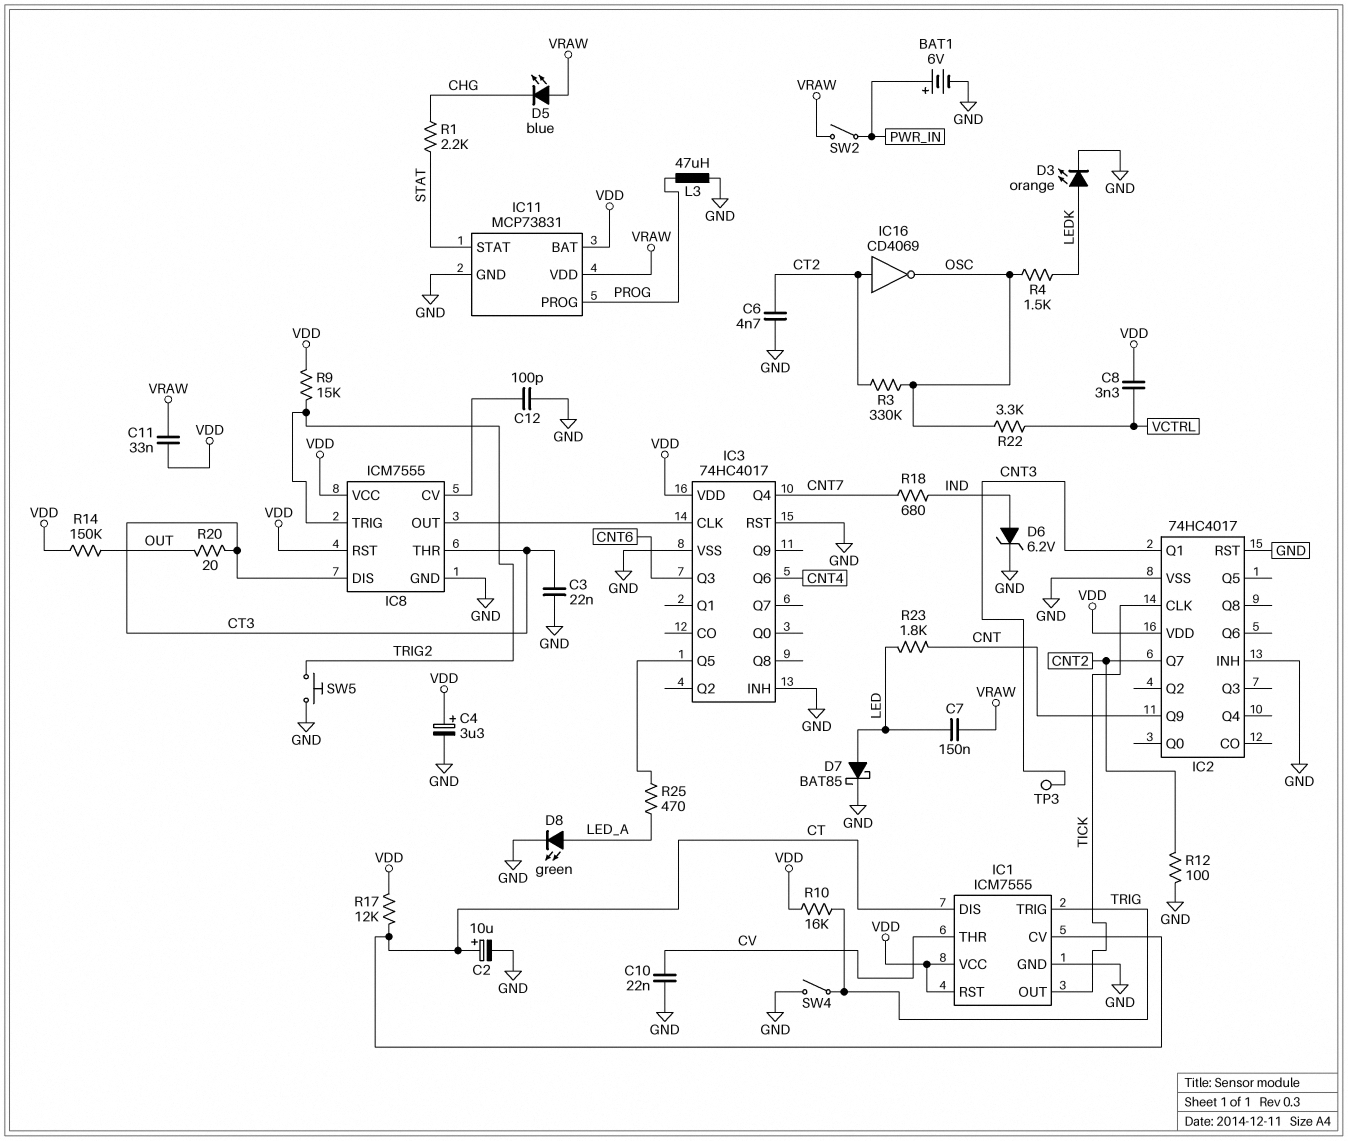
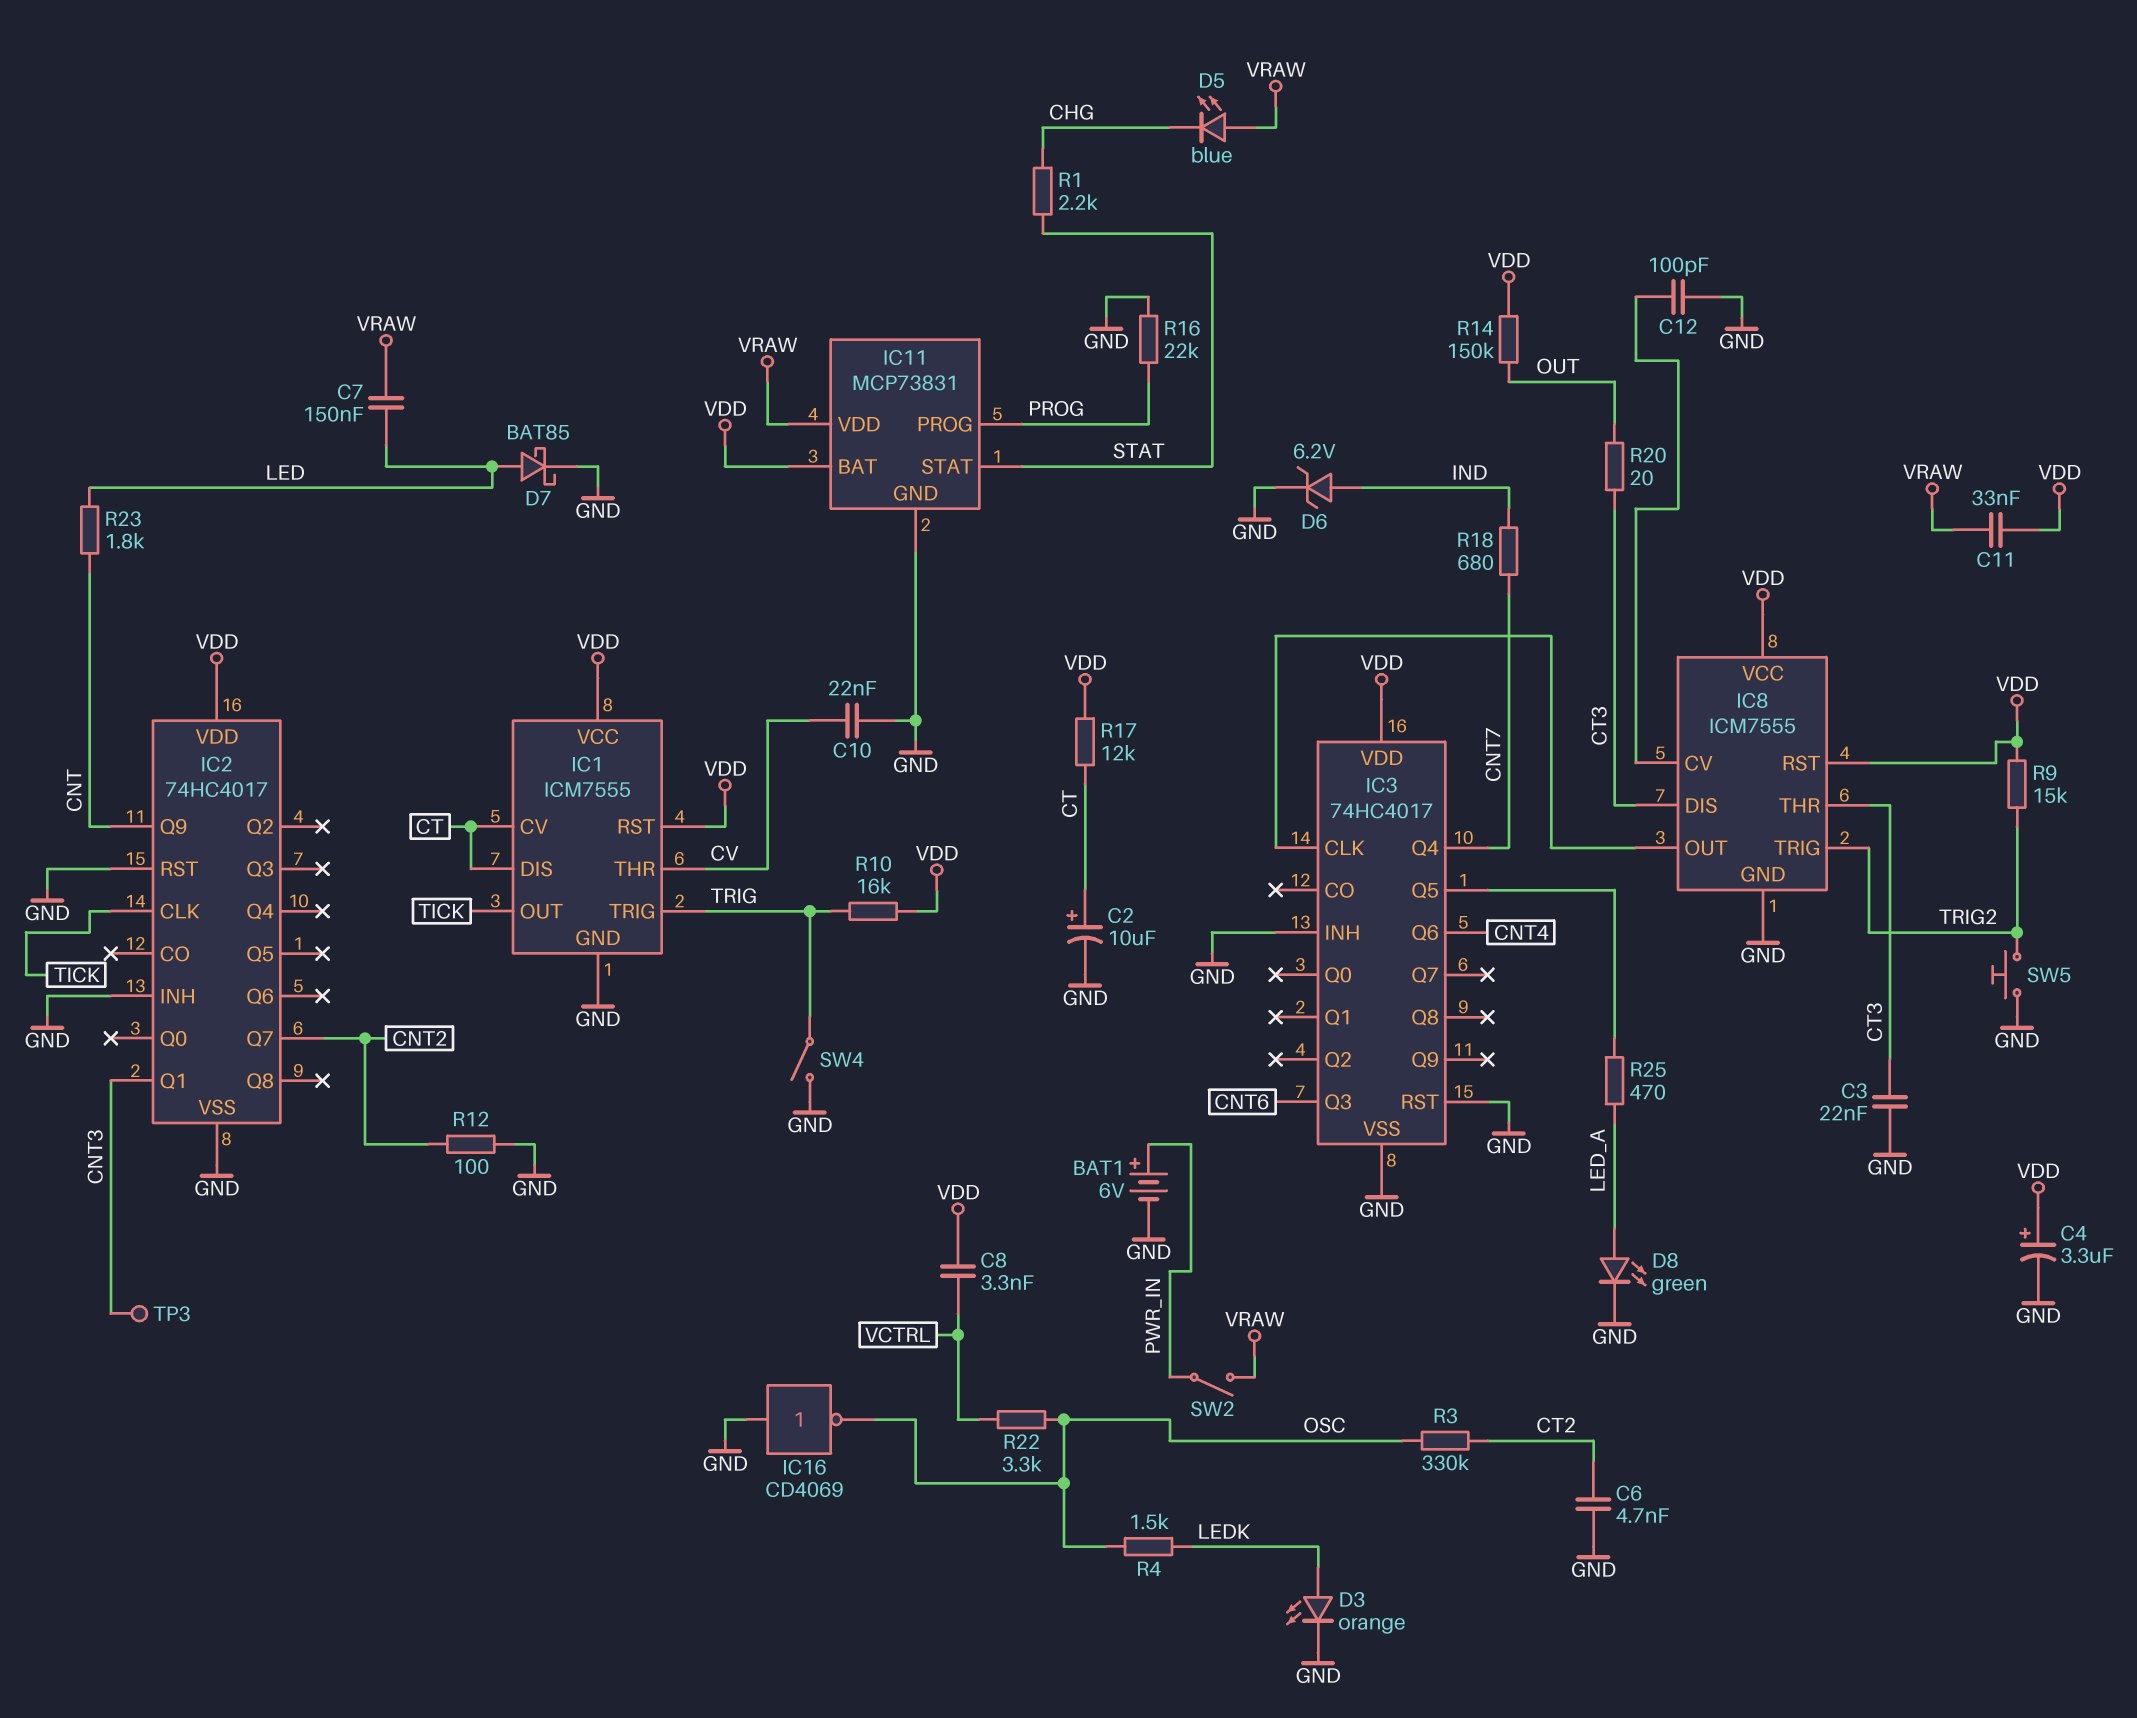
IC16: NOT CD4069 (in CT2, out OSC) -> NOT CD4069 (in GND, out OSC)
L3: 47uH (GND, PROG) -> none
R16: none -> 22k (GND, PROG)

